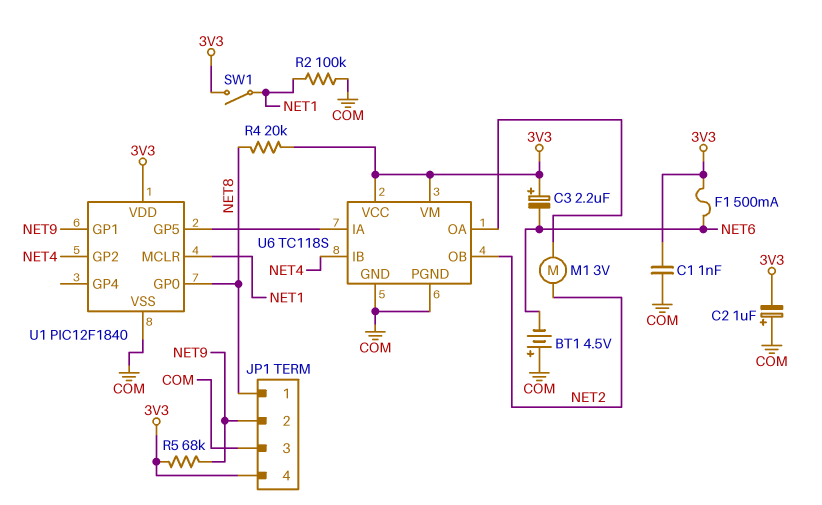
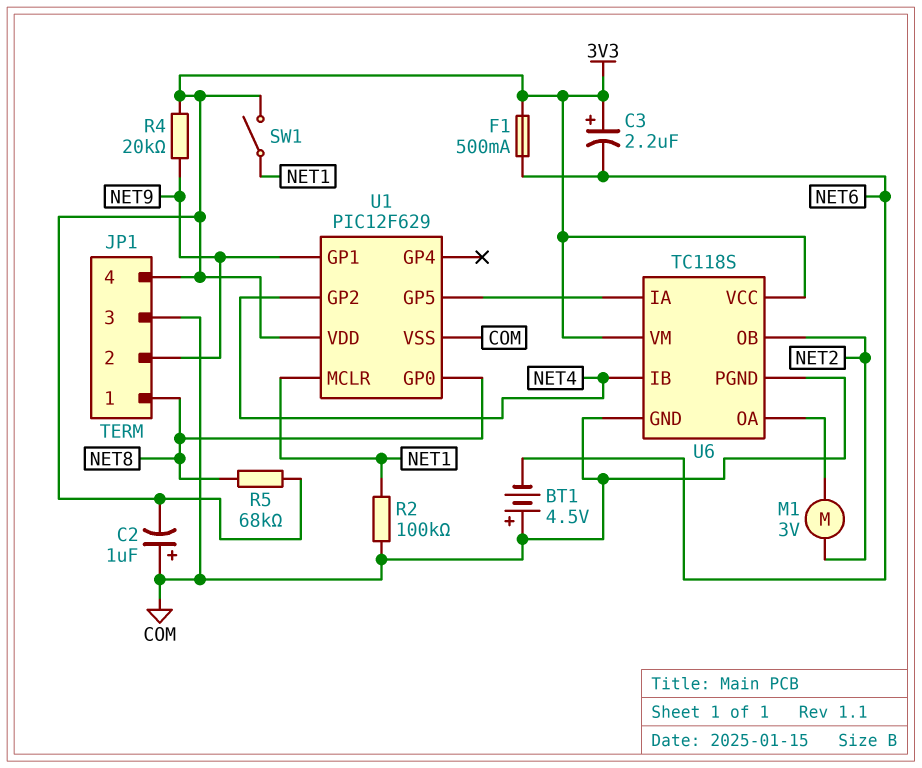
C1: 1nF (3V3, COM) -> none
R4: 20k (3V3, NET8) -> 20k (3V3, NET9)
R5: 68k (3V3, NET9) -> 68k (3V3, NET8)
U1: PIC12F1840 -> PIC12F629

